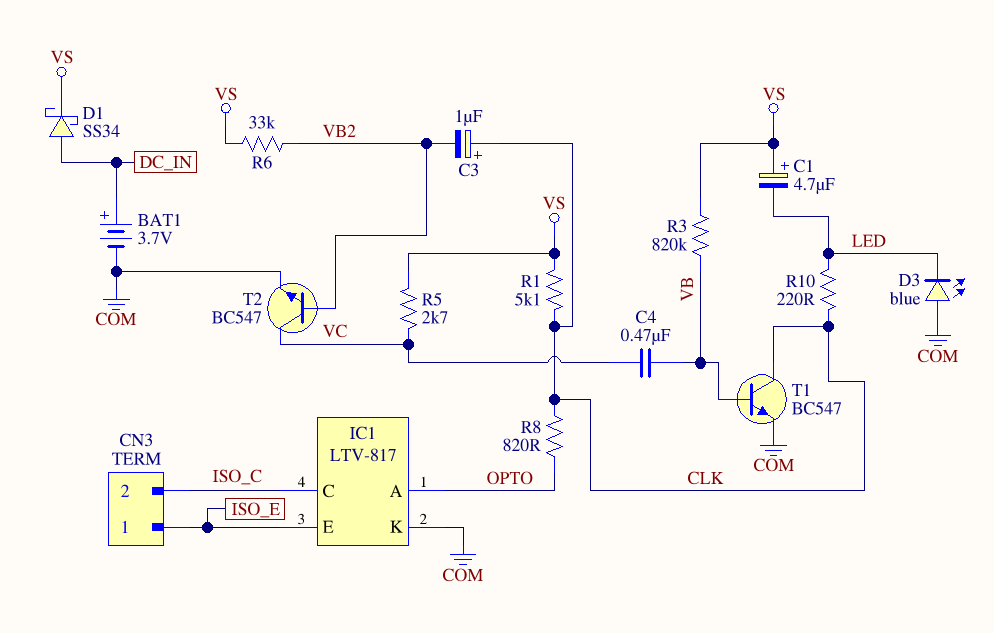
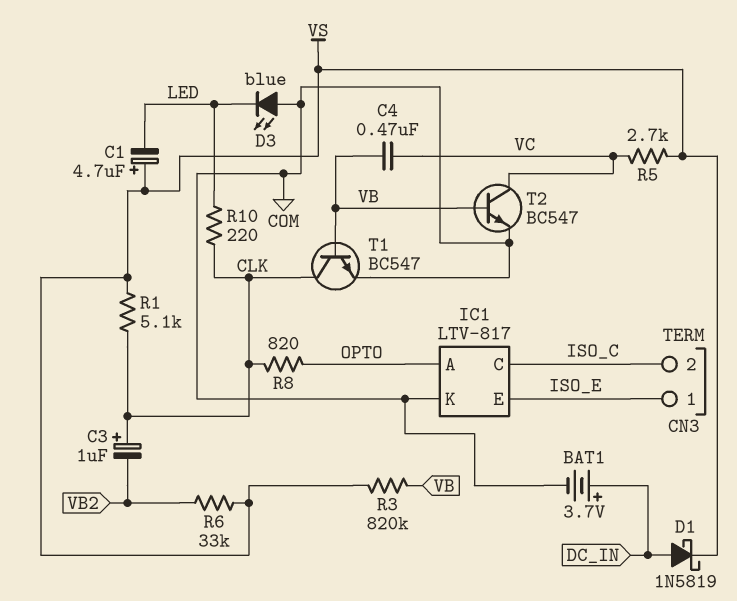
D1: schottky SS34 (A DC_IN, K VS) -> schottky 1N5819 (A DC_IN, K VS)
T2: NPN BC547 (B VB2, C VC, E COM) -> NPN BC547 (B VB, C VC, E COM)

